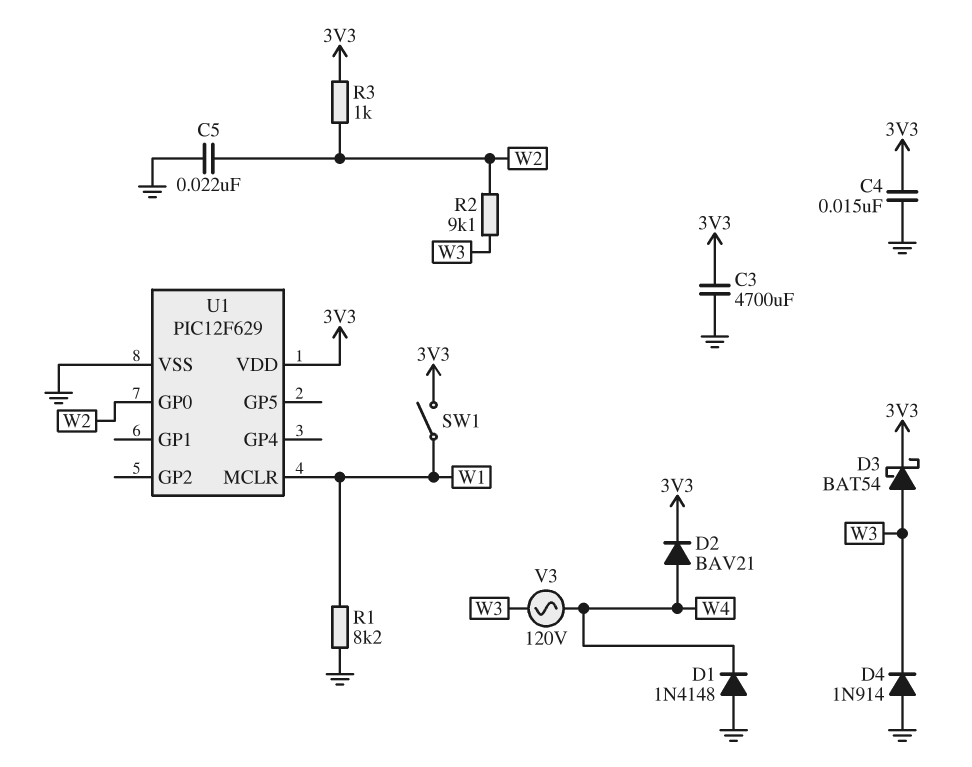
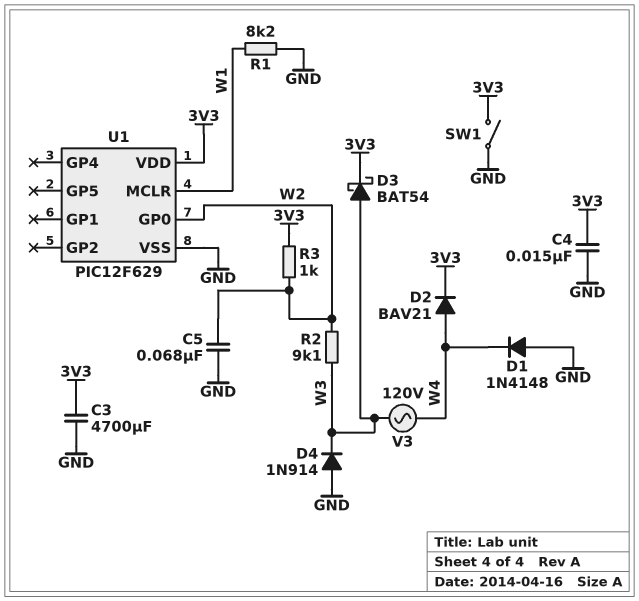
C5: 22nF (GND, W2) -> 68nF (GND, W2)
SW1: switch (3V3, W1) -> switch (3V3, GND)

